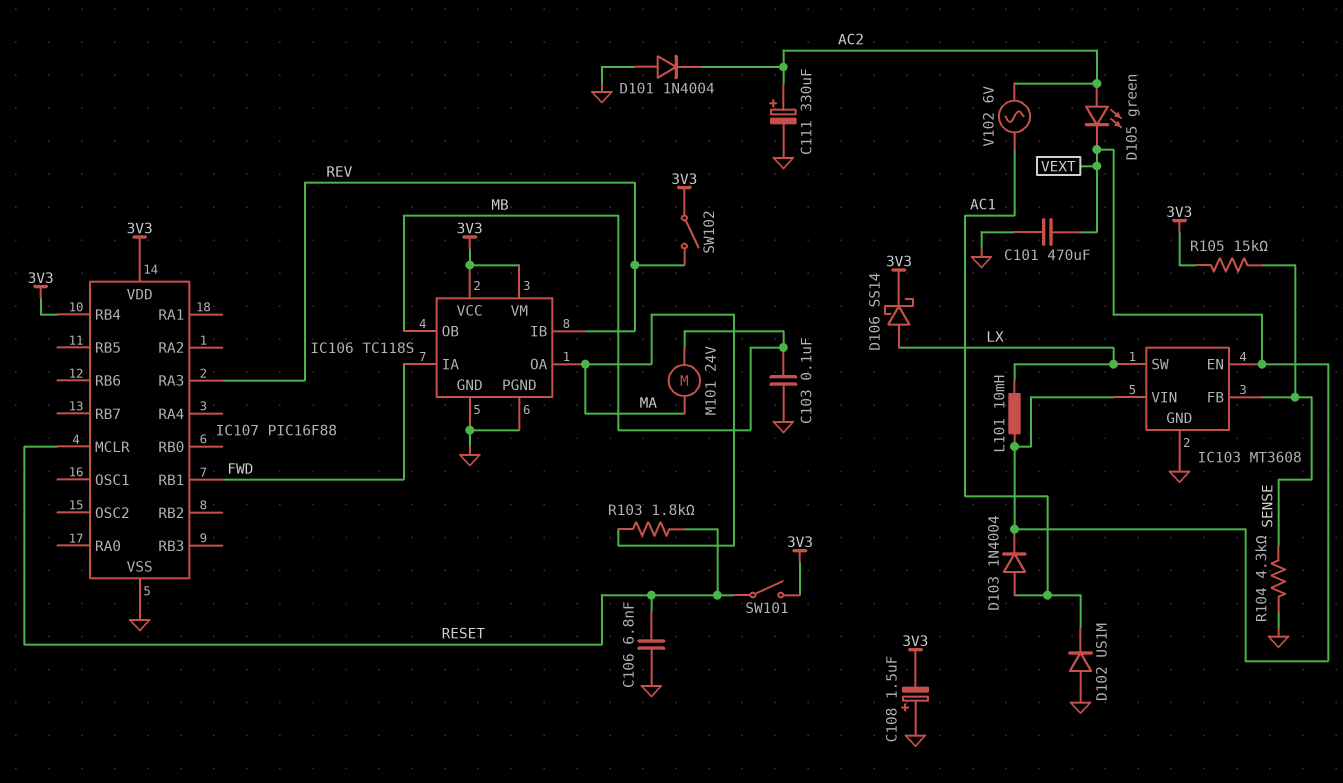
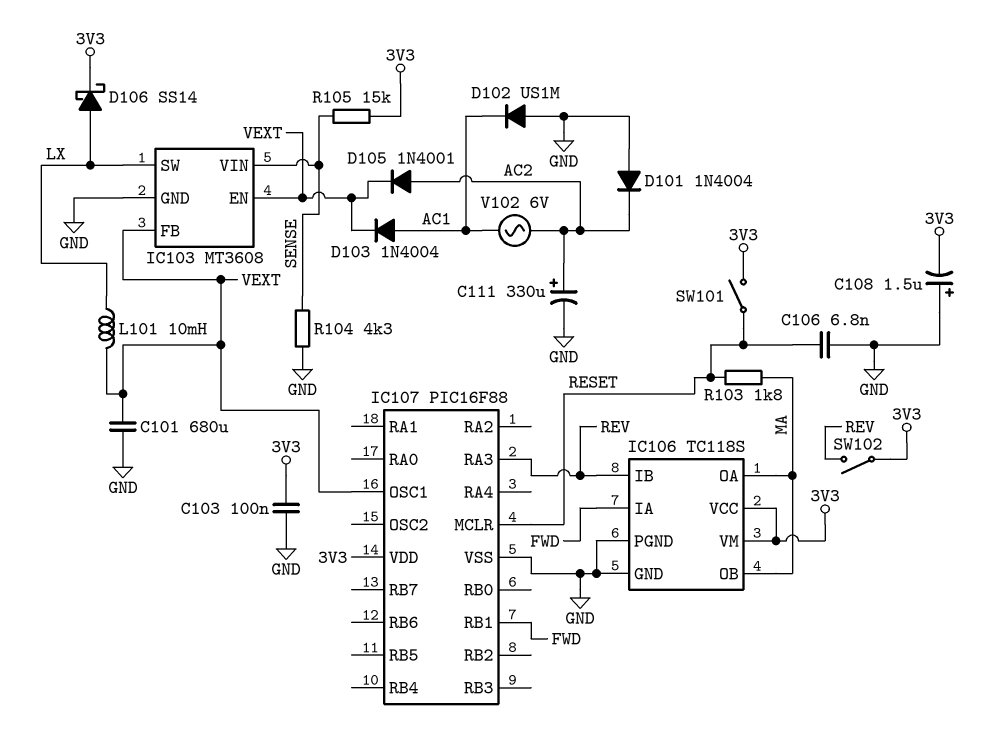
C101: 470uF (GND, VEXT) -> 680uF (GND, VEXT)
C103: 100nF (GND, MB) -> 100nF (3V3, GND)
D105: LED green (A AC2, K VEXT) -> diode 1N4001 (A AC2, K VEXT)
IC103 pin FB: SENSE -> VEXT
IC103 pin VIN: VEXT -> SENSE
IC106 pin OB: MB -> MA
IC107 pin OSC1: none -> VEXT
IC107 pin RB4: 3V3 -> none
M101: motor 24V (MA, MB) -> none

